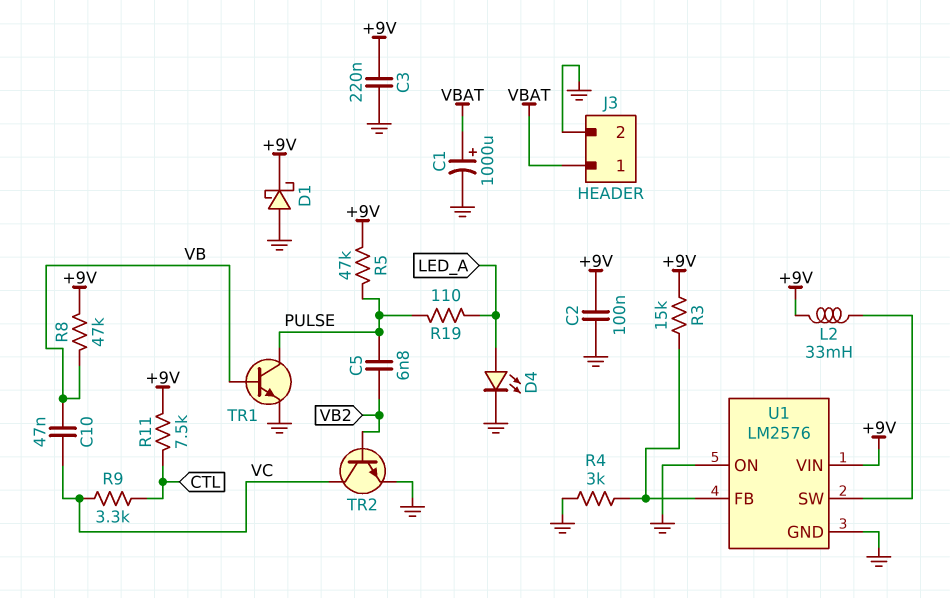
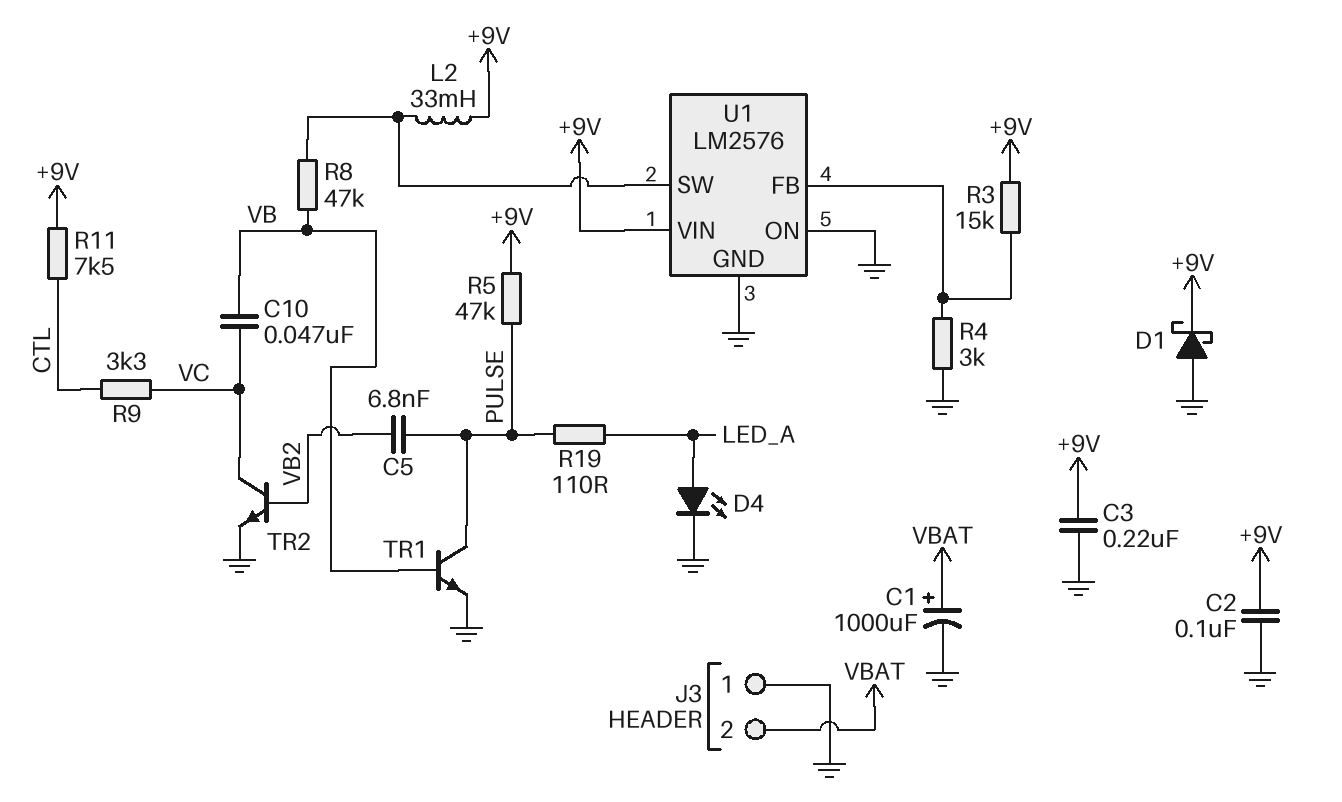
J3 pin 1: VBAT -> GND
J3 pin 2: GND -> VBAT
R8: 47k (+9V, VB) -> 47k (U1/SW, VB)

